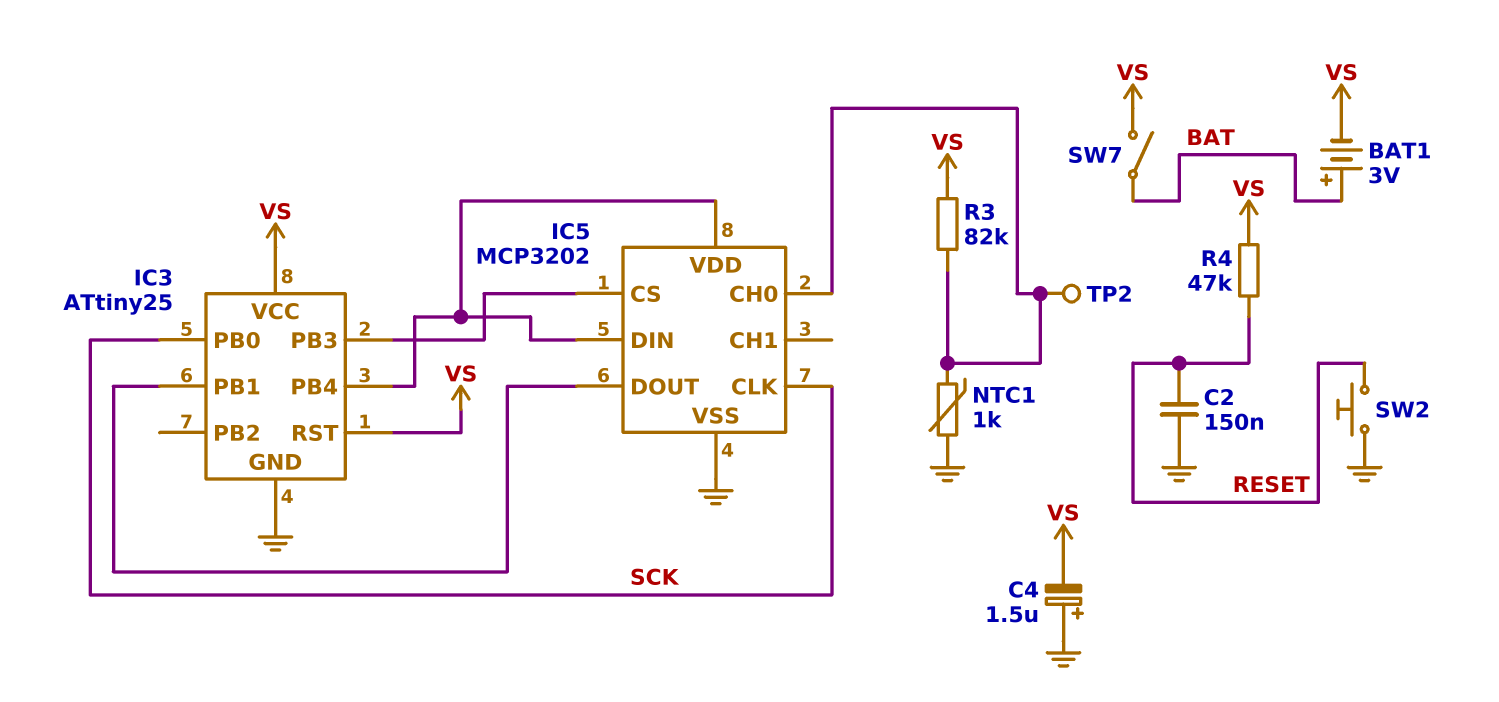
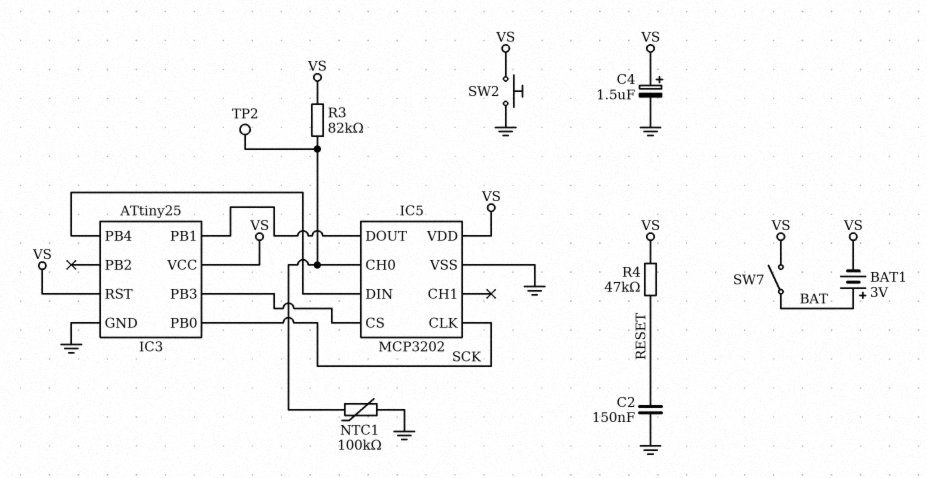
C4: 1.5uF (plus GND, minus VS) -> 1.5uF (plus VS, minus GND)
IC5 pin VDD: IC3/PB4 -> VS
NTC1: 1k (GND, IC5/CH0) -> 100k (GND, IC5/CH0)
SW2: button (GND, RESET) -> button (GND, VS)

